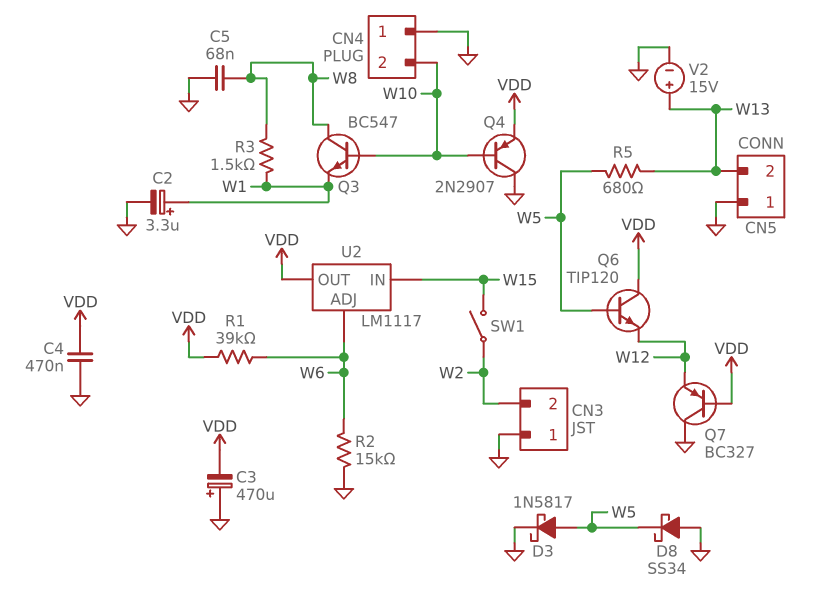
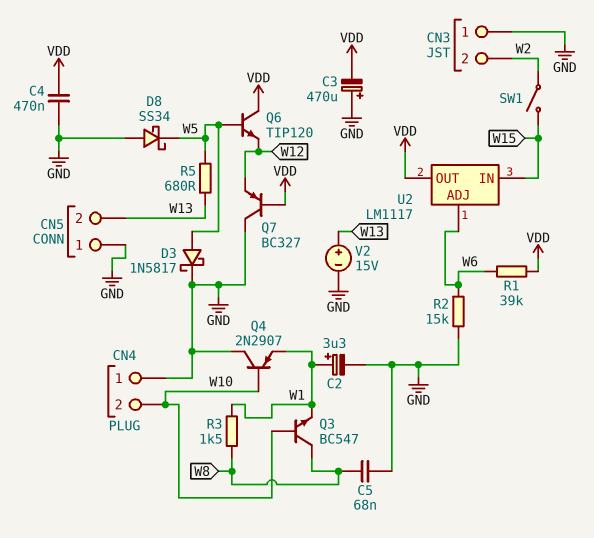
Q4: PNP 2N2907 (B W10, C GND, E VDD) -> PNP 2N2907 (B W10, C GND, E W1)

